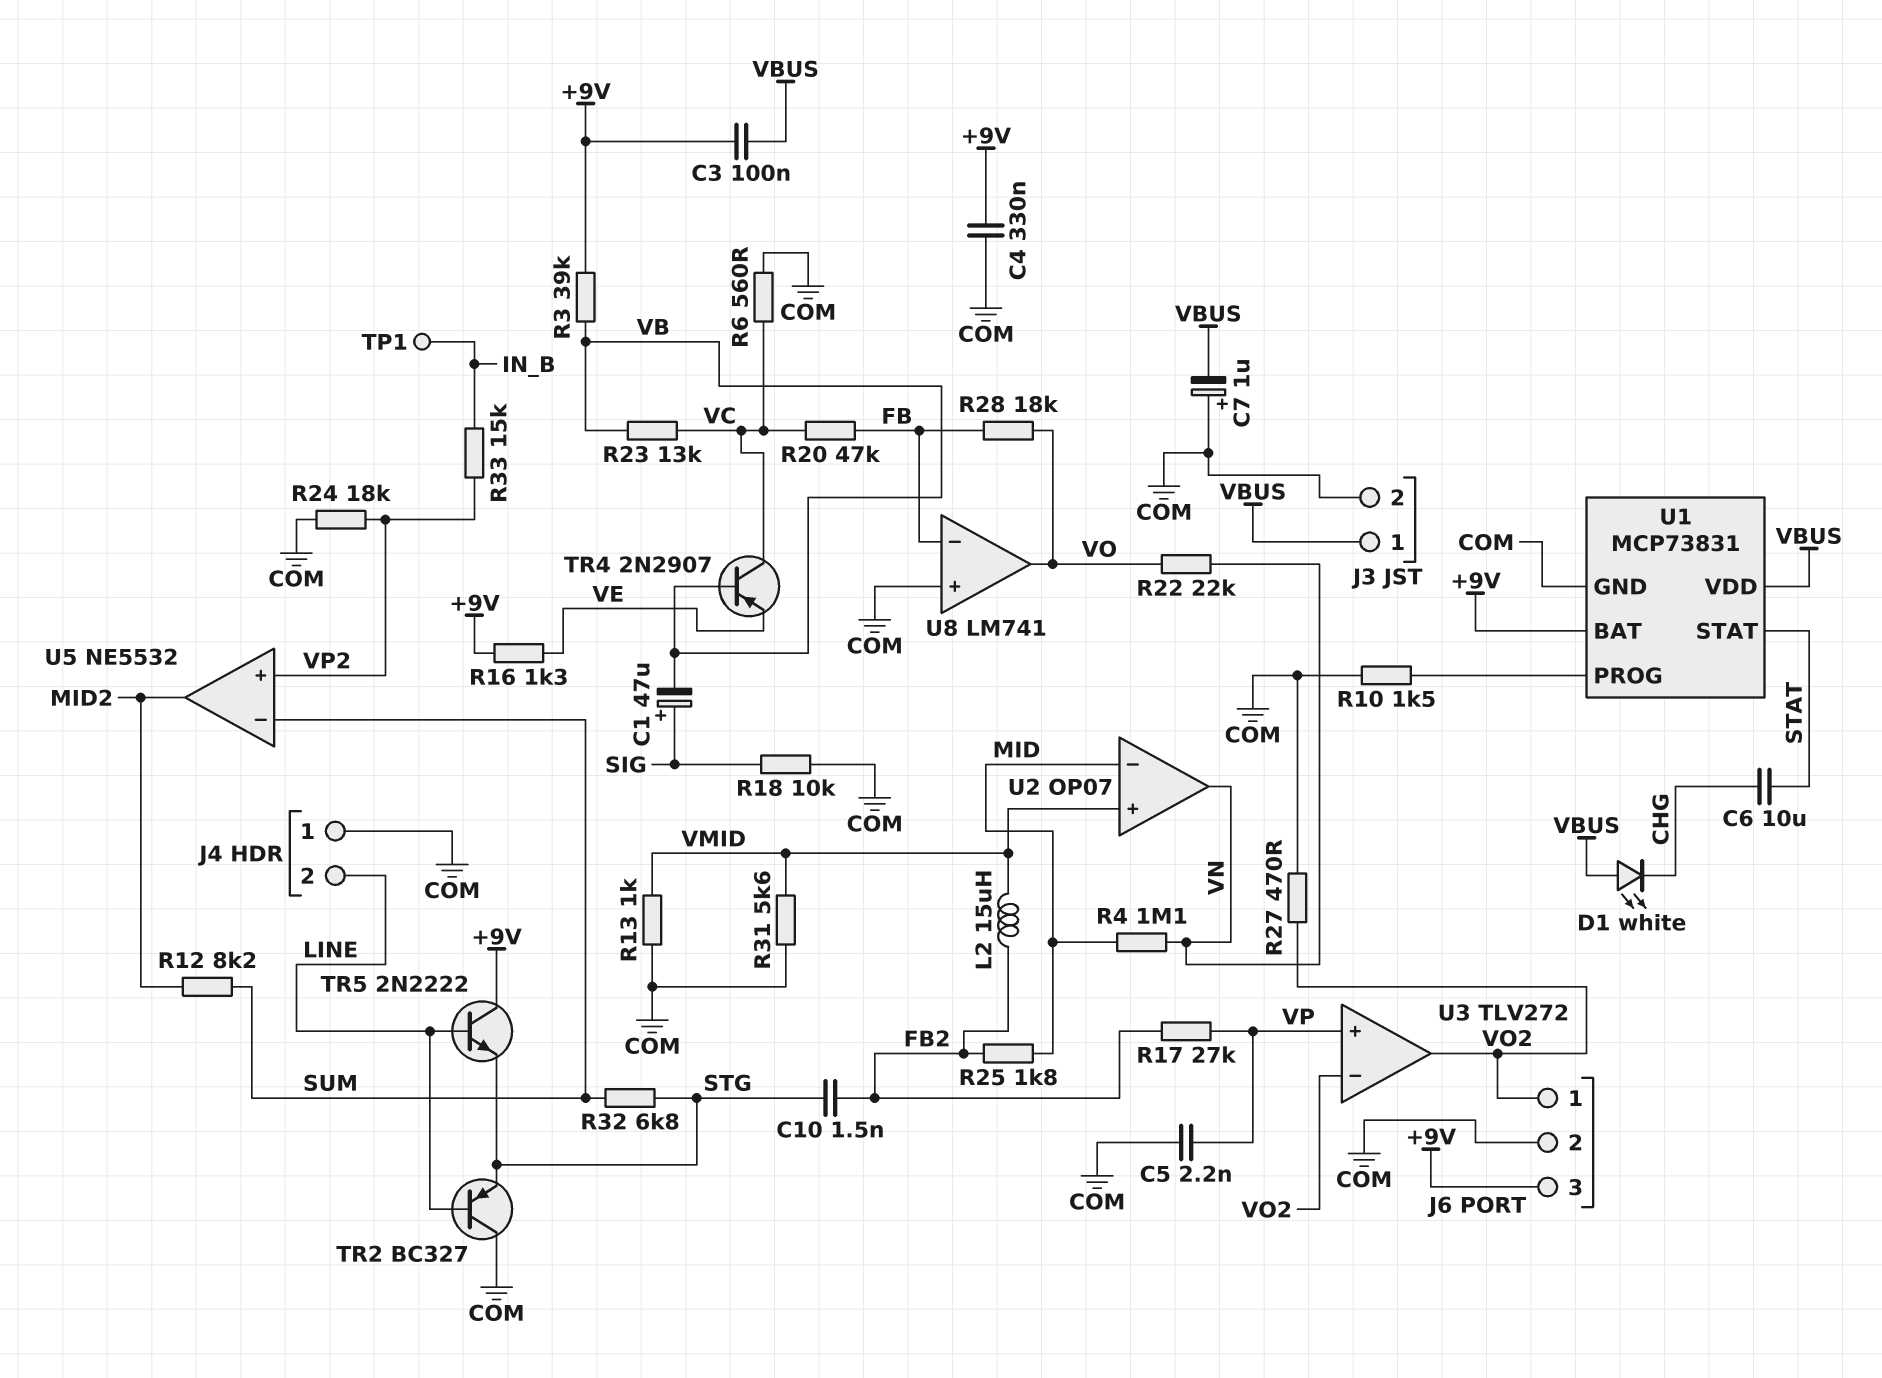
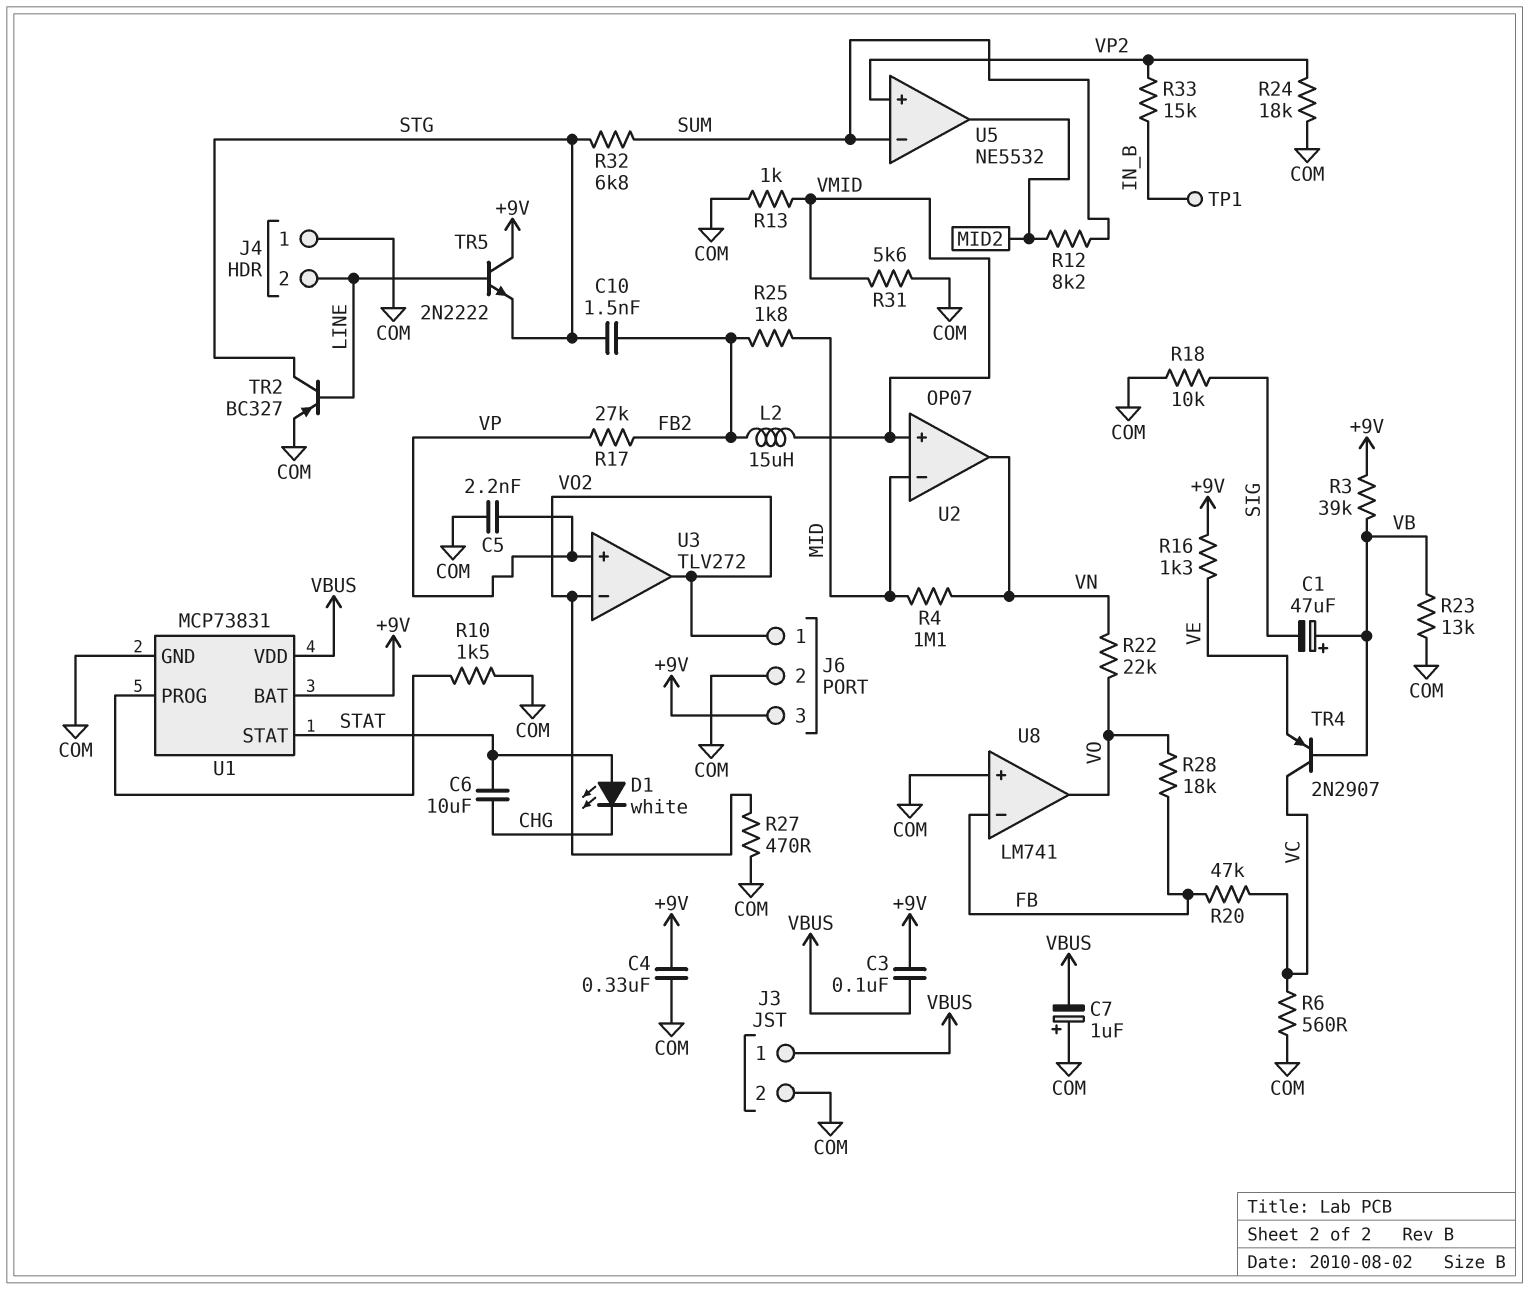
C1: 47uF (plus SIG, minus VB) -> 47uF (plus VB, minus SIG)
D1: LED white (A VBUS, K CHG) -> LED white (A STAT, K CHG)
R23: 13k (VB, VC) -> 13k (COM, VB)
TR2: PNP BC327 (B LINE, C COM, E STG) -> PNP BC327 (B LINE, C STG, E COM)

